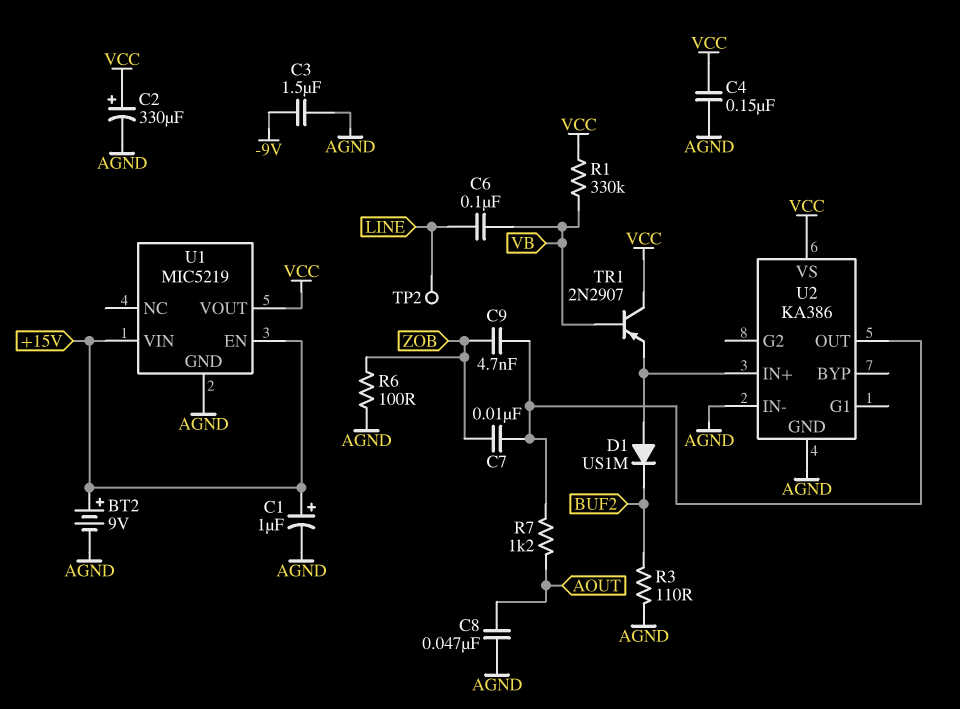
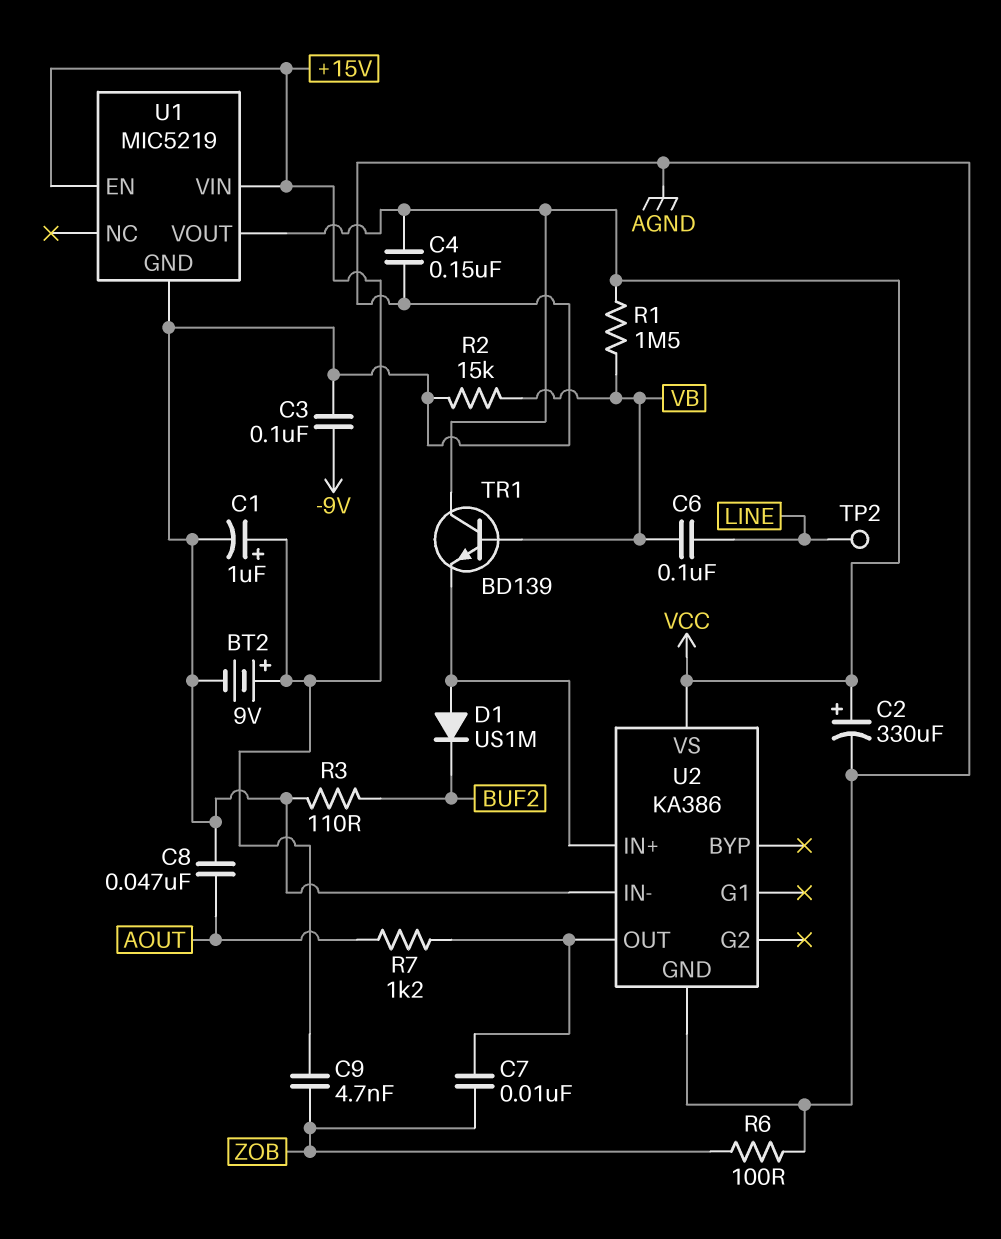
C3: 1.5uF (-9V, AGND) -> 100nF (-9V, AGND)
C9: 4.7nF (U2/OUT, ZOB) -> 4.7nF (+15V, ZOB)
R1: 330k (VB, VCC) -> 1.5M (VB, VCC)
R2: none -> 15k (AGND, VB)
TR1: PNP 2N2907 (B VB, C VCC, E U2/IN+) -> NPN BD139 (B VB, C VCC, E U2/IN+)

